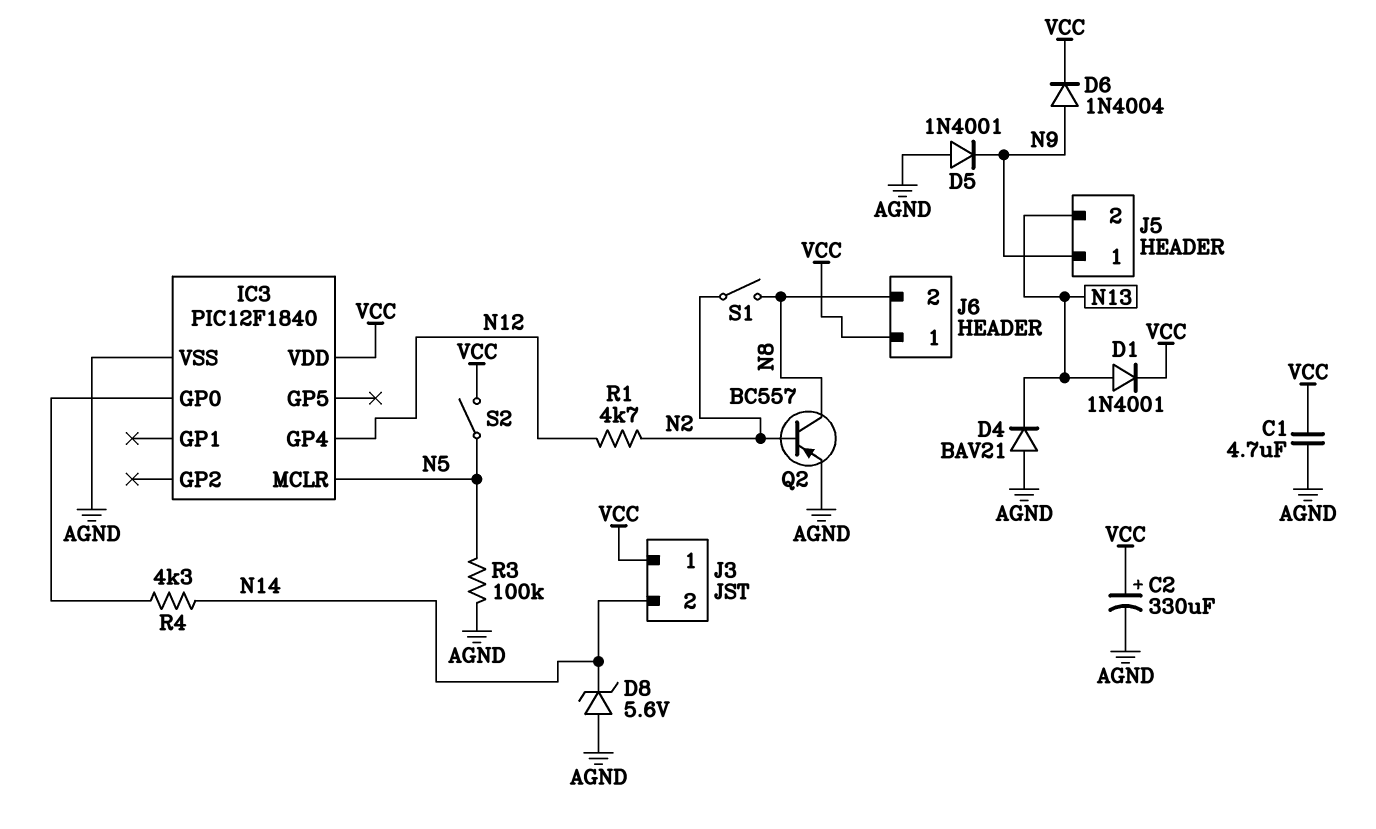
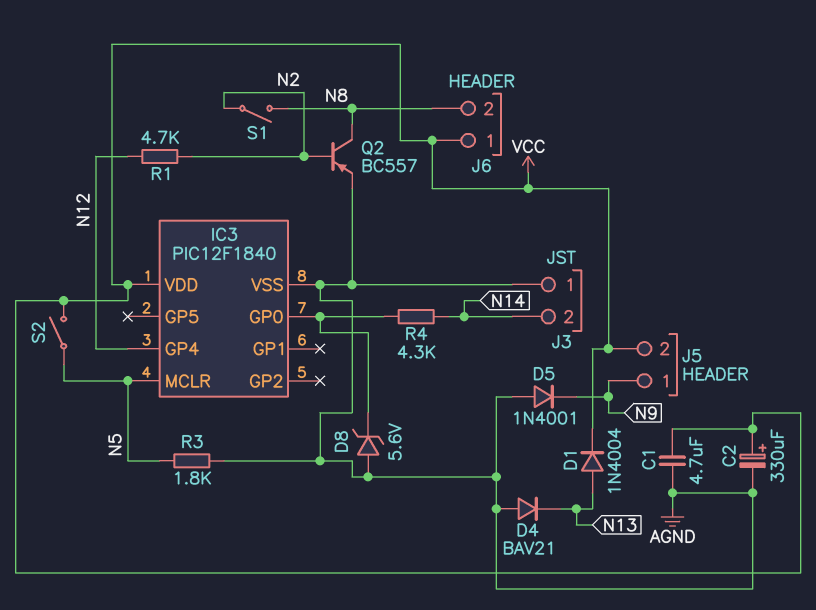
D1: diode 1N4001 (A N13, K VCC) -> diode 1N4004 (A N13, K VCC)
D6: diode 1N4004 (A N9, K VCC) -> none
D8: zener 5.6V (A AGND, K N14) -> zener 5.6V (A AGND, K IC3/GP0)
J3 pin 1: VCC -> AGND
J5 pin 2: N13 -> VCC
R3: 100k (AGND, N5) -> 1.8k (AGND, N5)

